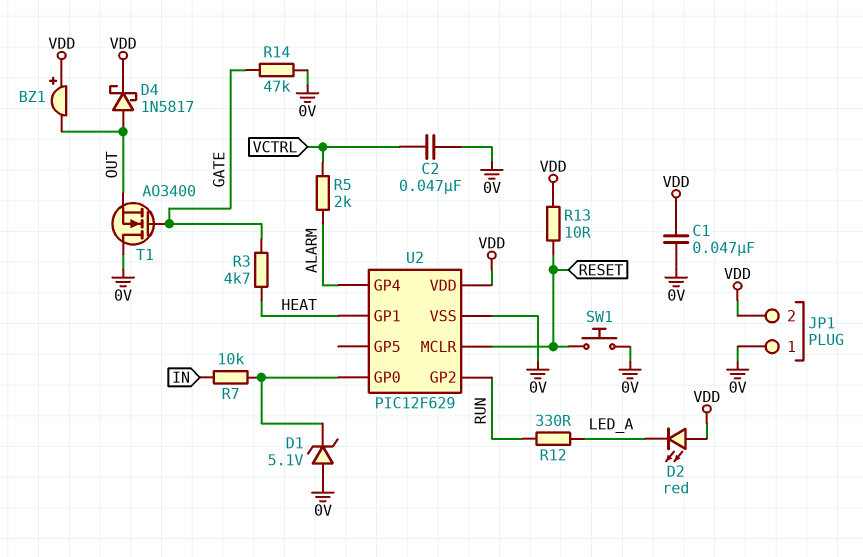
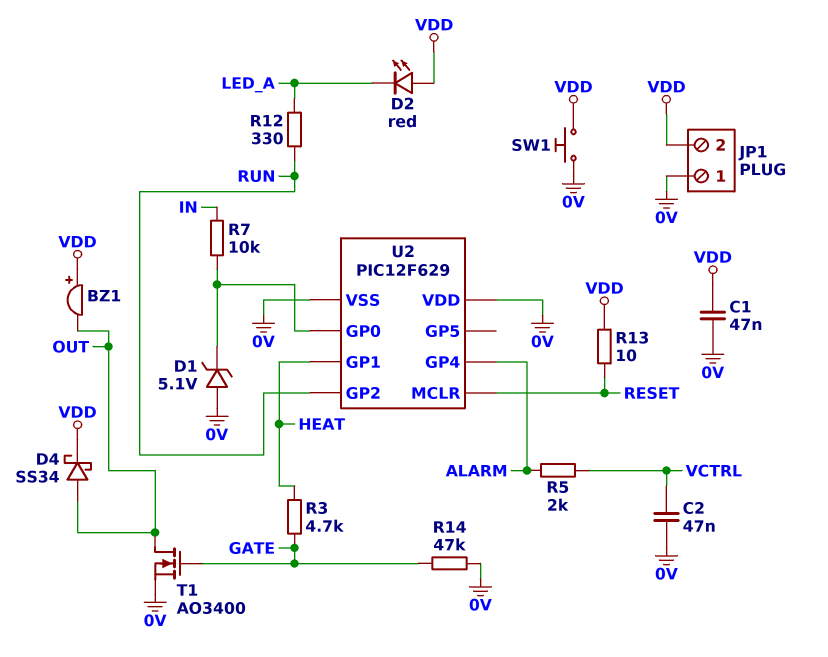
D4: schottky 1N5817 (A OUT, K VDD) -> schottky SS34 (A OUT, K VDD)
SW1: button (0V, RESET) -> button (0V, VDD)
T1: NMOS AO3400 (G GATE, D 0V, S OUT) -> NMOS AO3400 (G GATE, D OUT, S 0V)
U2 pin VDD: VDD -> 0V

